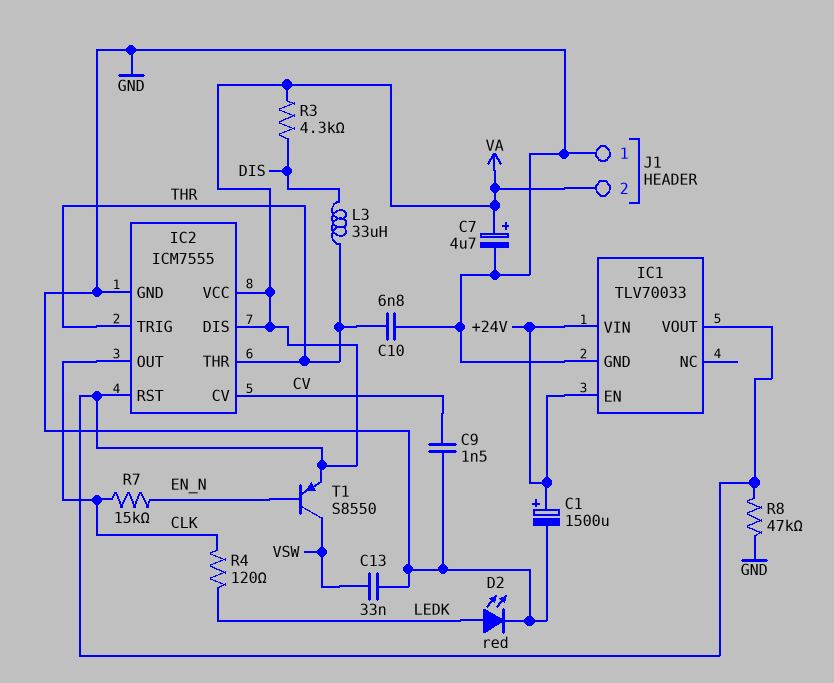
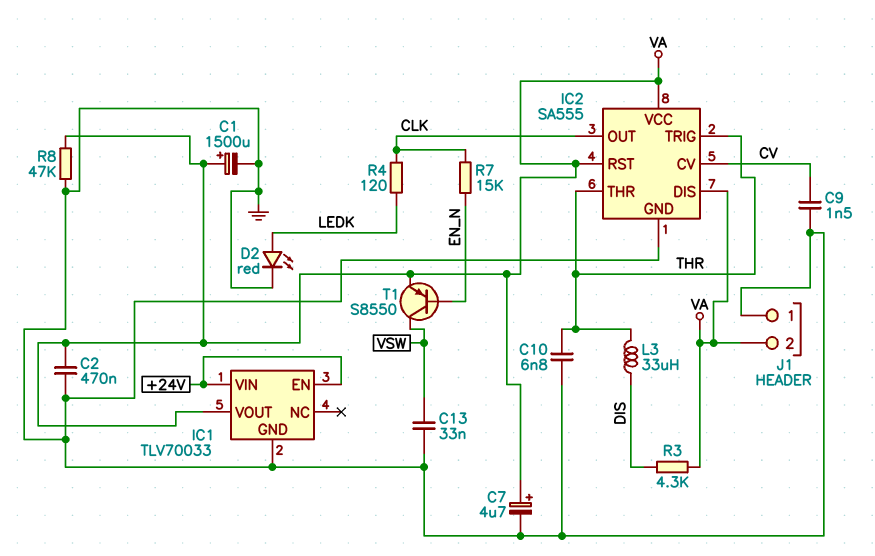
C1: 1500uF (plus +24V, minus GND) -> 1500uF (plus VA, minus GND)
C2: none -> 470nF (GND, VA)
IC2: ICM7555 -> SA555

